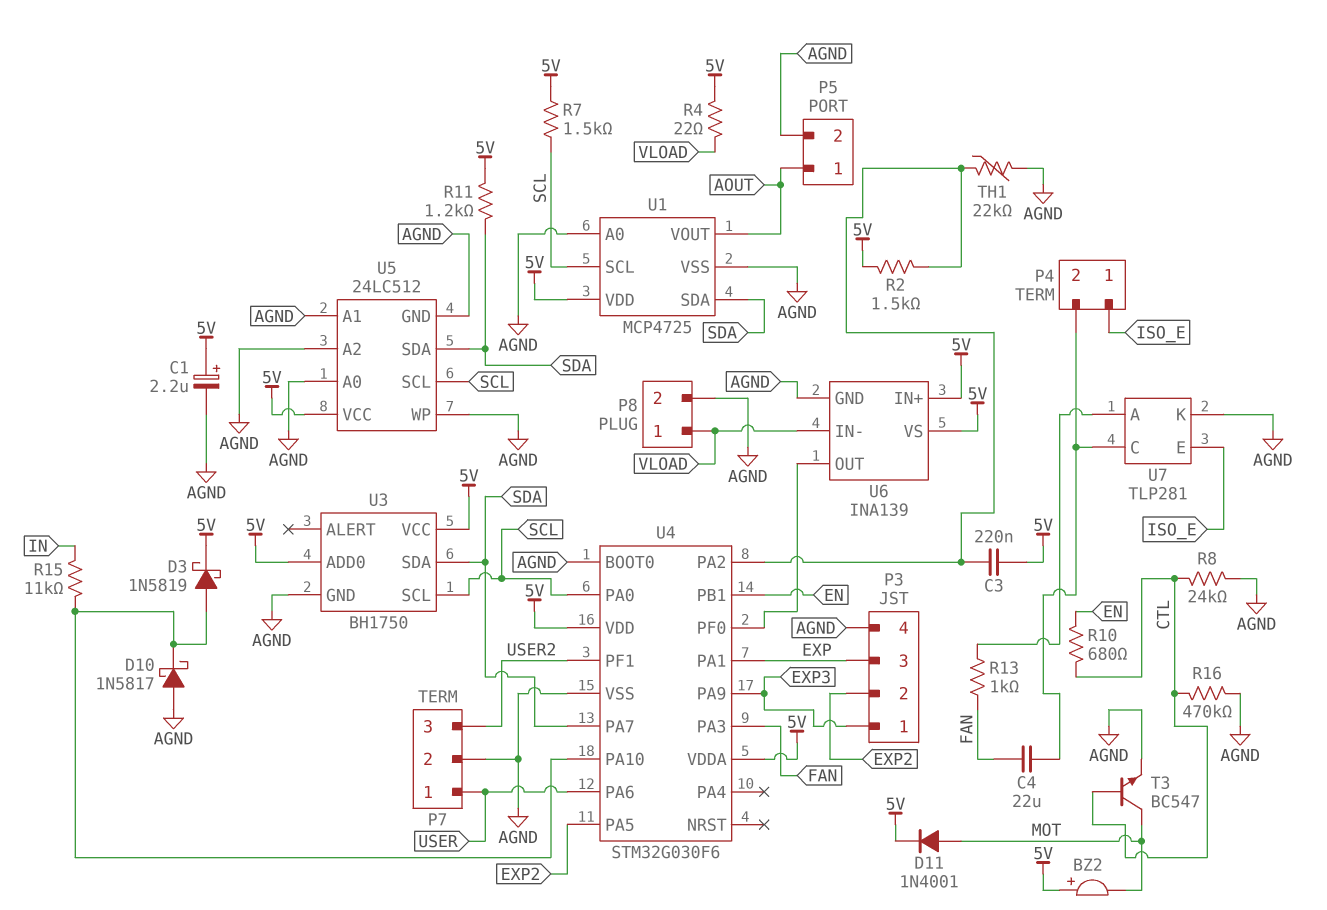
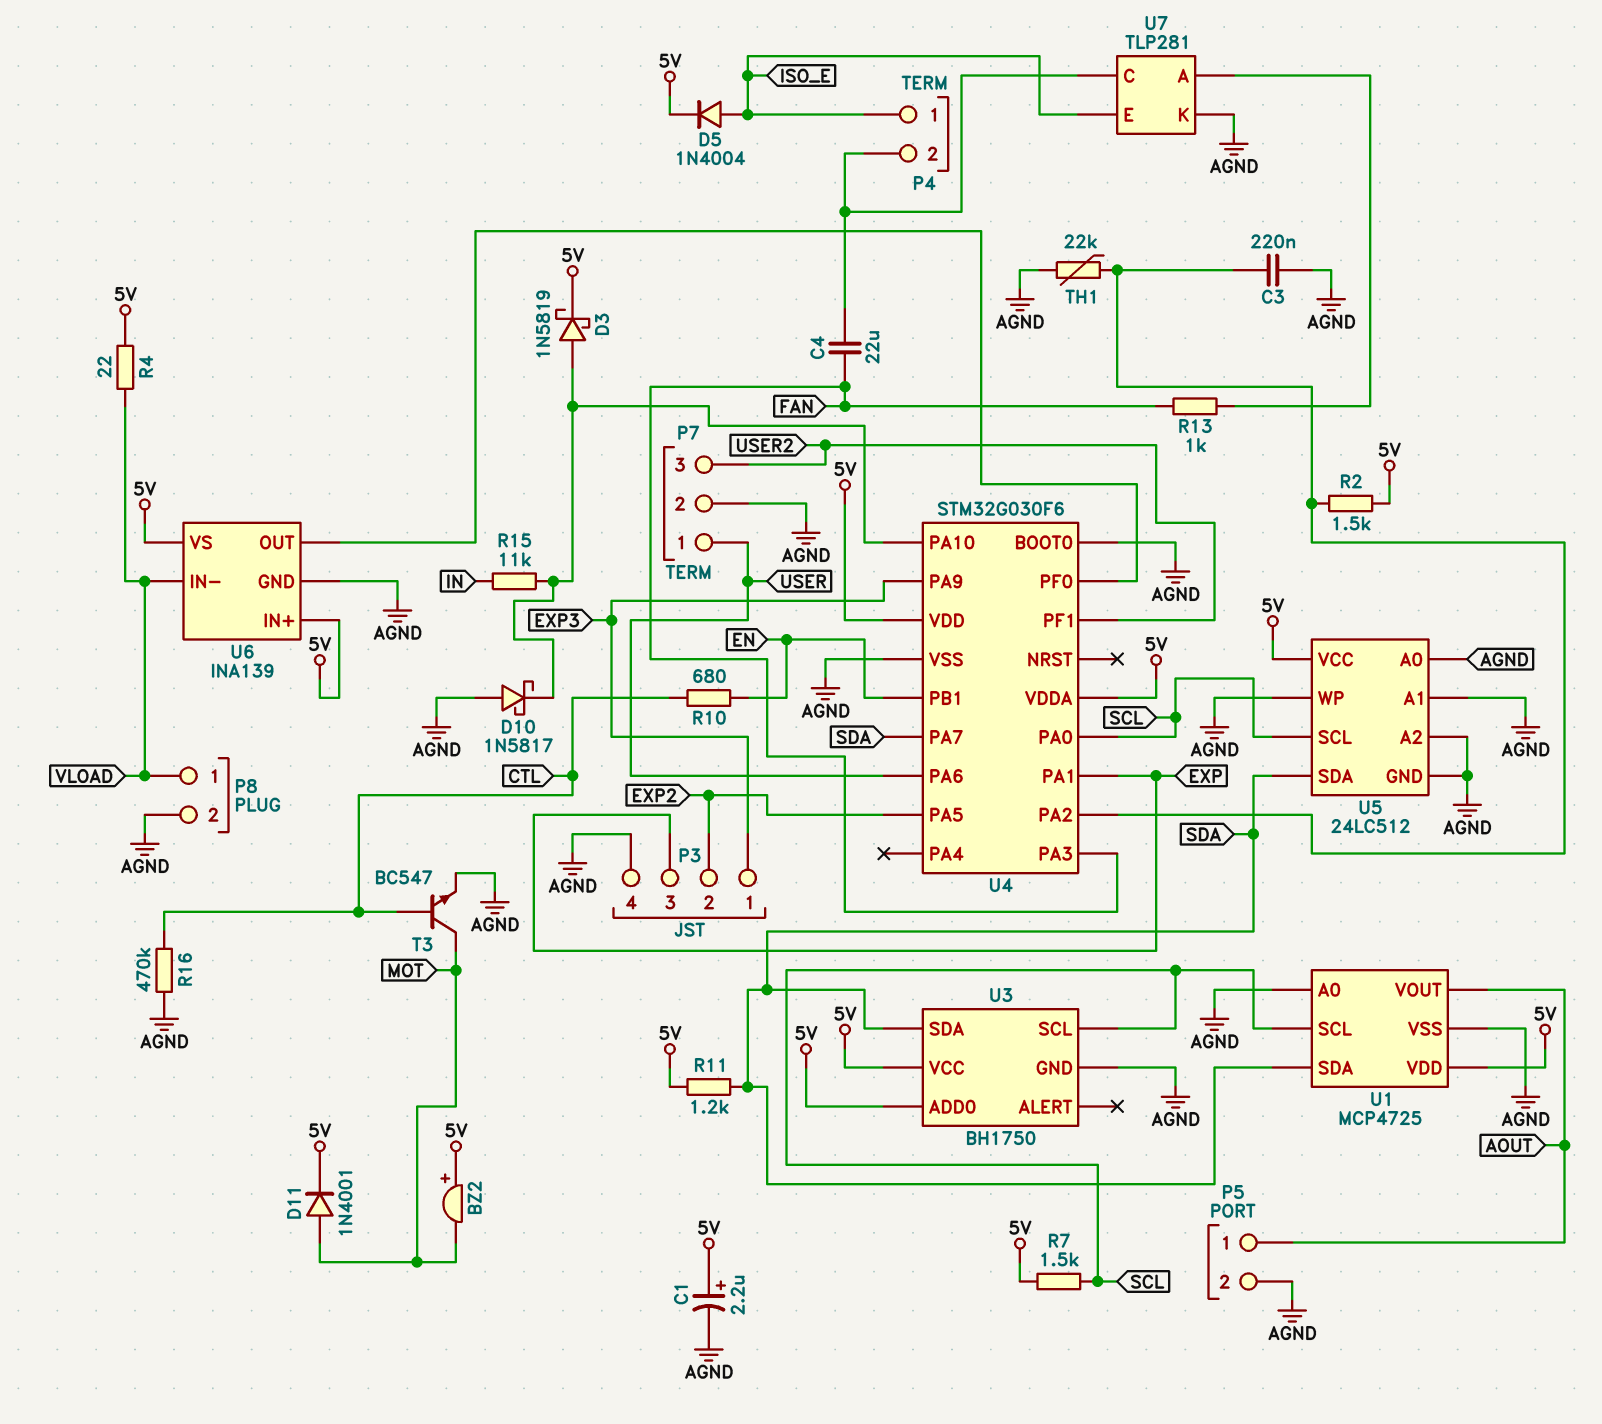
C3: 220nF (5V, U4/PA2) -> 220nF (AGND, U4/PA2)
D5: none -> diode 1N4004 (A ISO_E, K 5V)
R8: 24k (AGND, CTL) -> none

